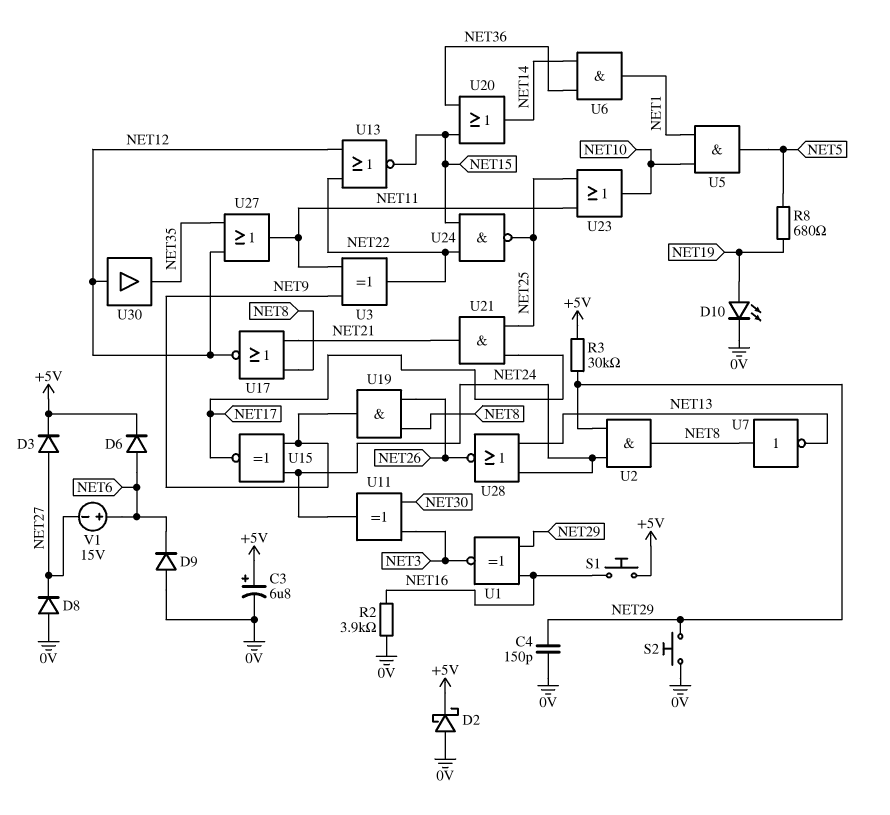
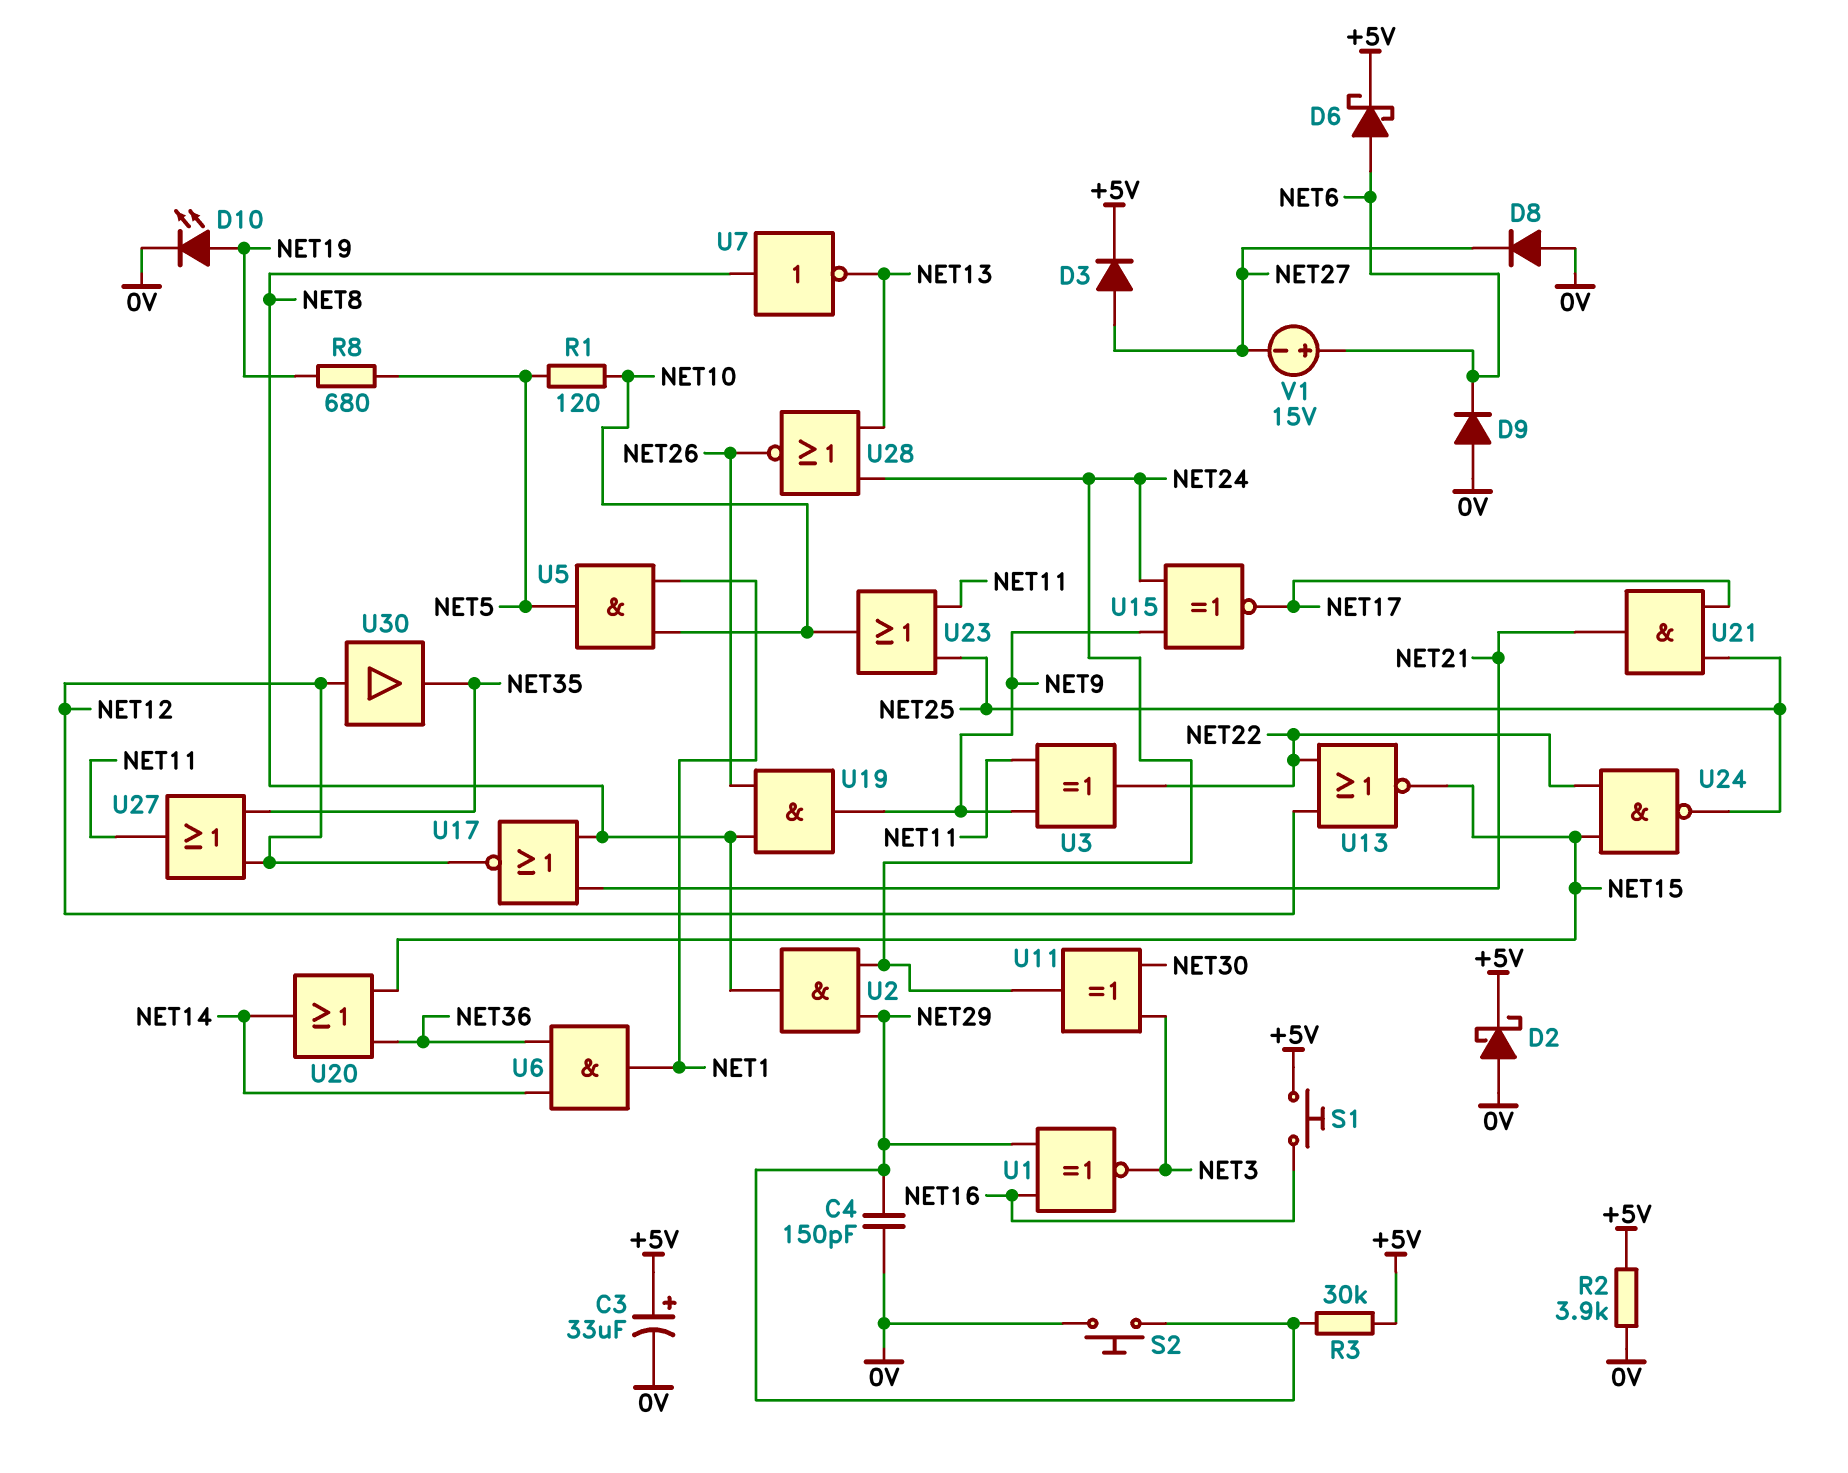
C3: 6.8uF (plus +5V, minus 0V) -> 33uF (plus +5V, minus 0V)
D6: diode (A NET6, K +5V) -> schottky (A NET6, K +5V)
R1: none -> 120 (NET5, NET10)
R2: 3.9k (0V, NET16) -> 3.9k (+5V, 0V)

